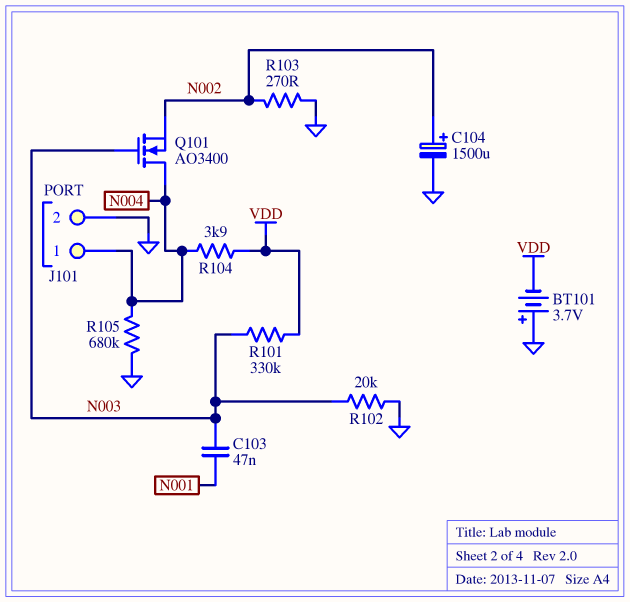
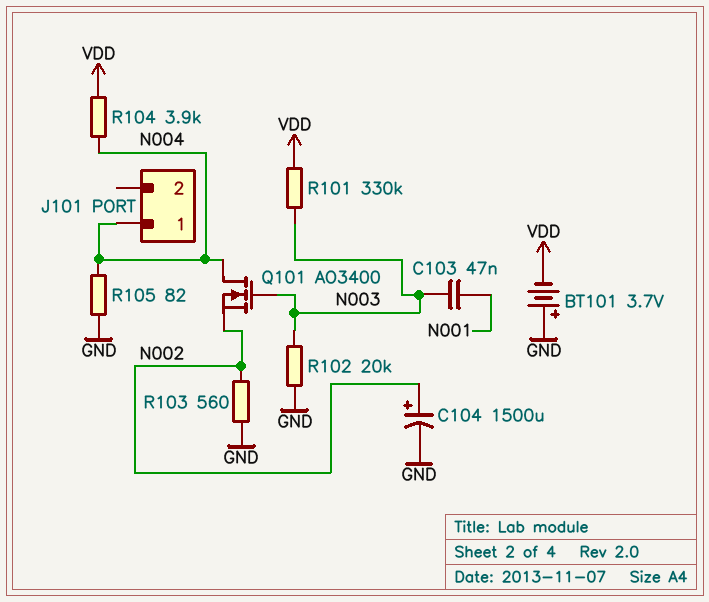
J101 pin 2: GND -> none
R103: 270 (GND, N002) -> 560 (GND, N002)
R105: 680k (GND, N004) -> 82 (GND, N004)

